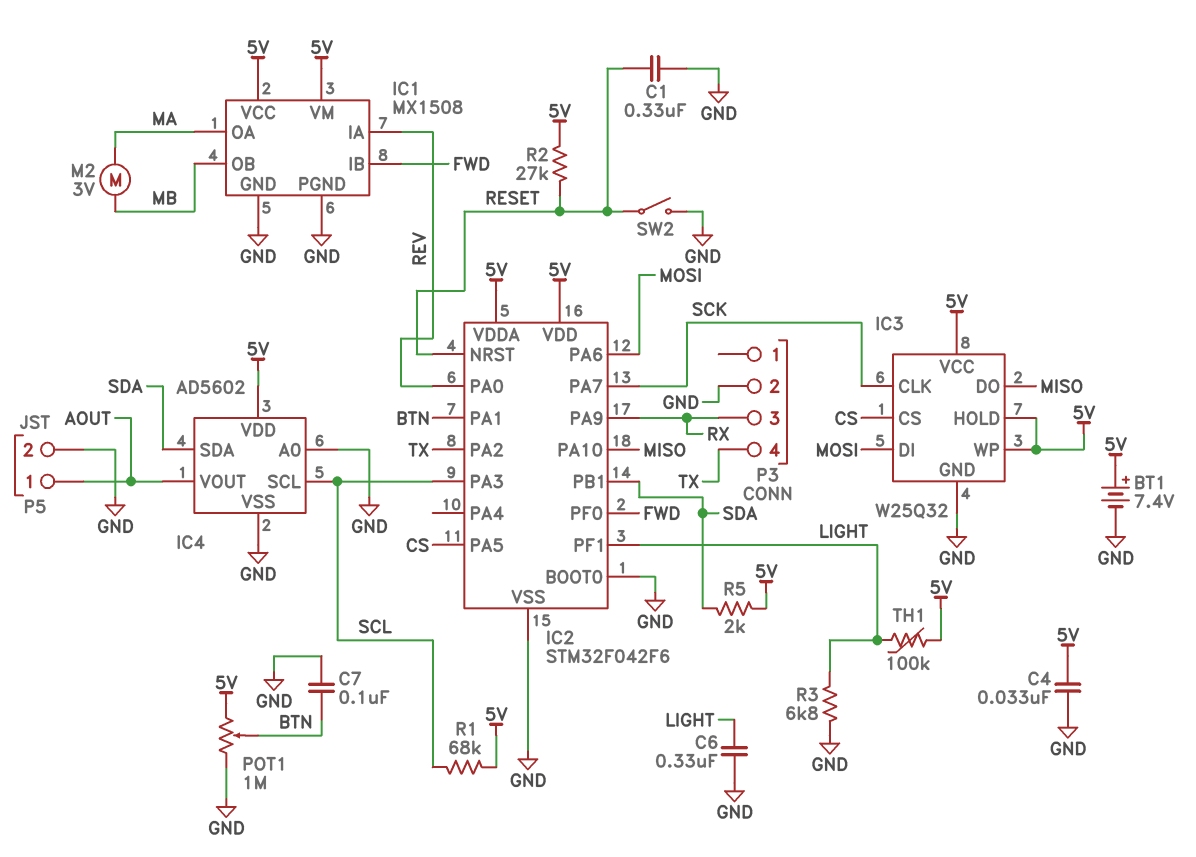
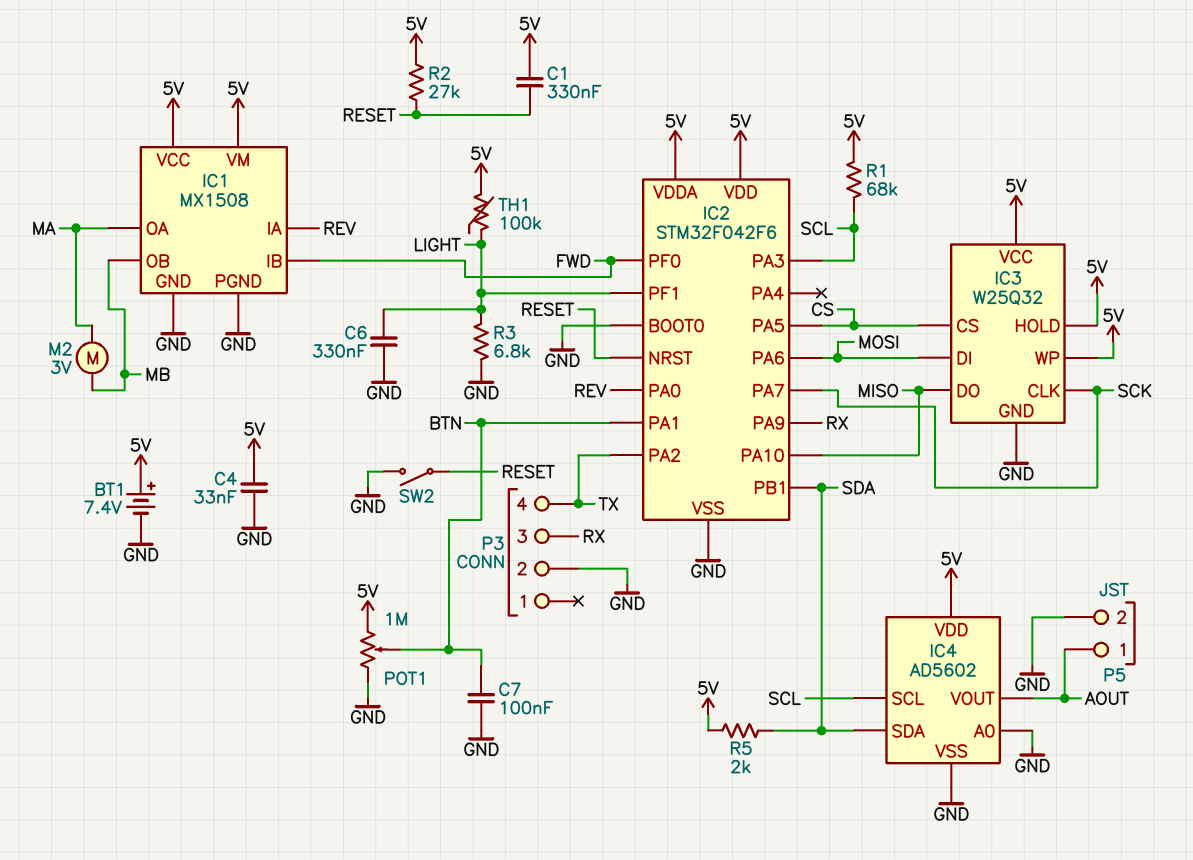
C1: 330nF (GND, RESET) -> 330nF (5V, RESET)

